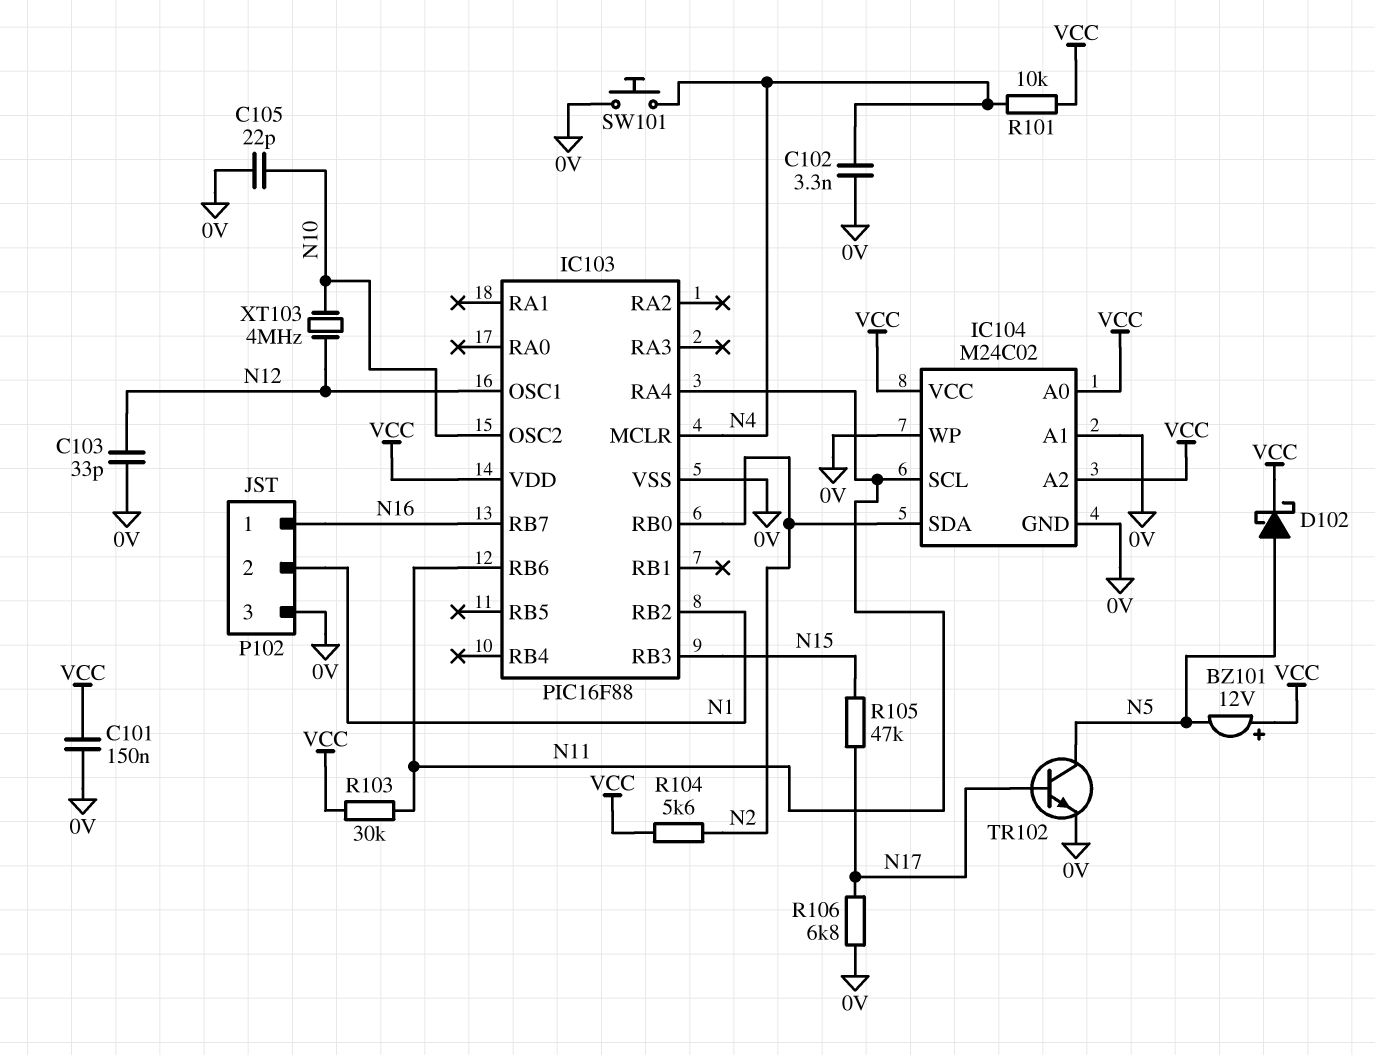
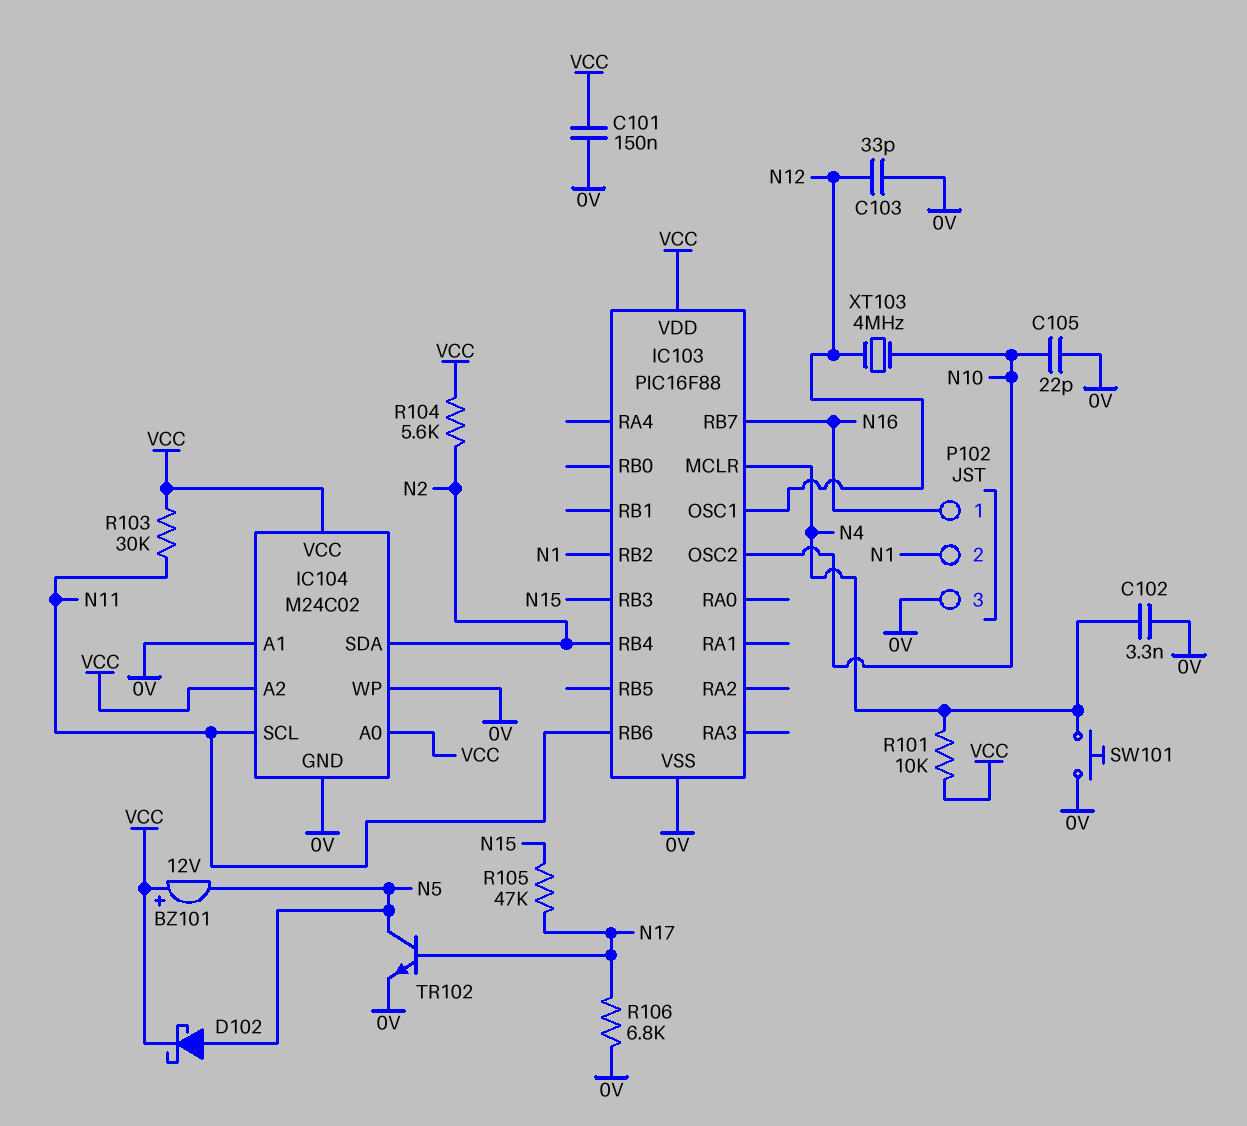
IC103 pin RA4: N11 -> none
IC103 pin RB0: N2 -> none
IC103 pin RB4: none -> N2

